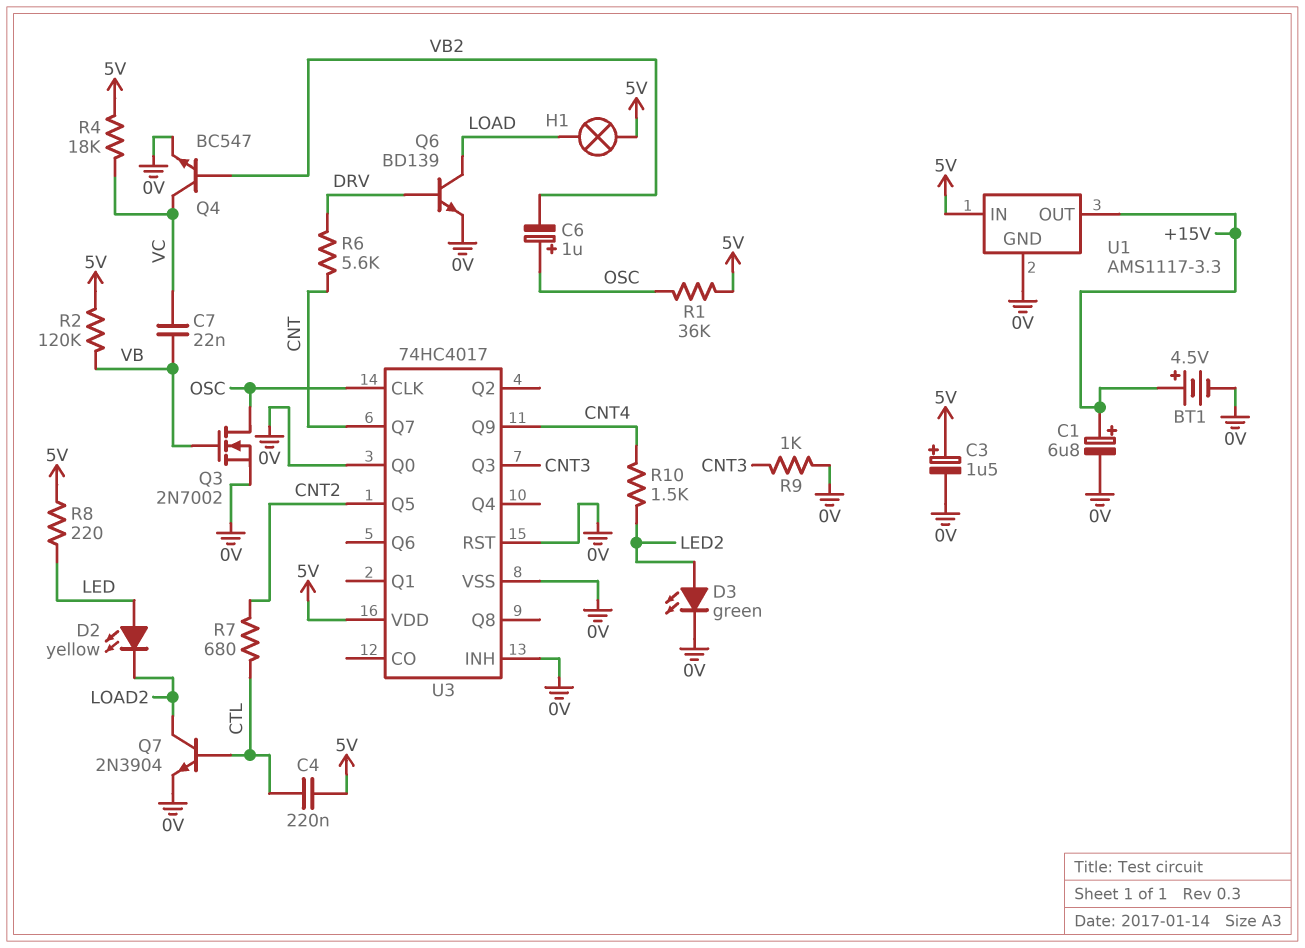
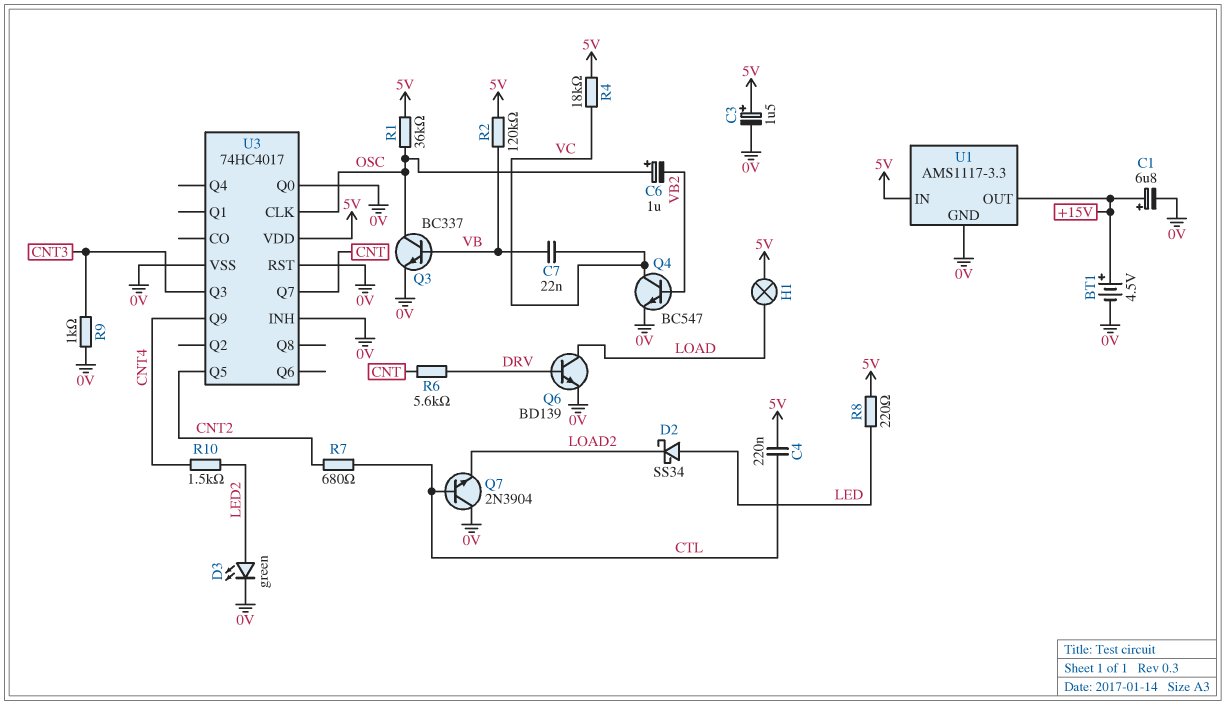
D2: LED yellow (A LED, K LOAD2) -> schottky SS34 (A LED, K LOAD2)
Q3: NMOS 2N7002 (G VB, D OSC, S 0V) -> NPN BC337 (B VB, C OSC, E 0V)
Q7: NPN 2N3904 (B CTL, C LOAD2, E 0V) -> NPN 2N3904 (B CTL, C 0V, E LOAD2)

